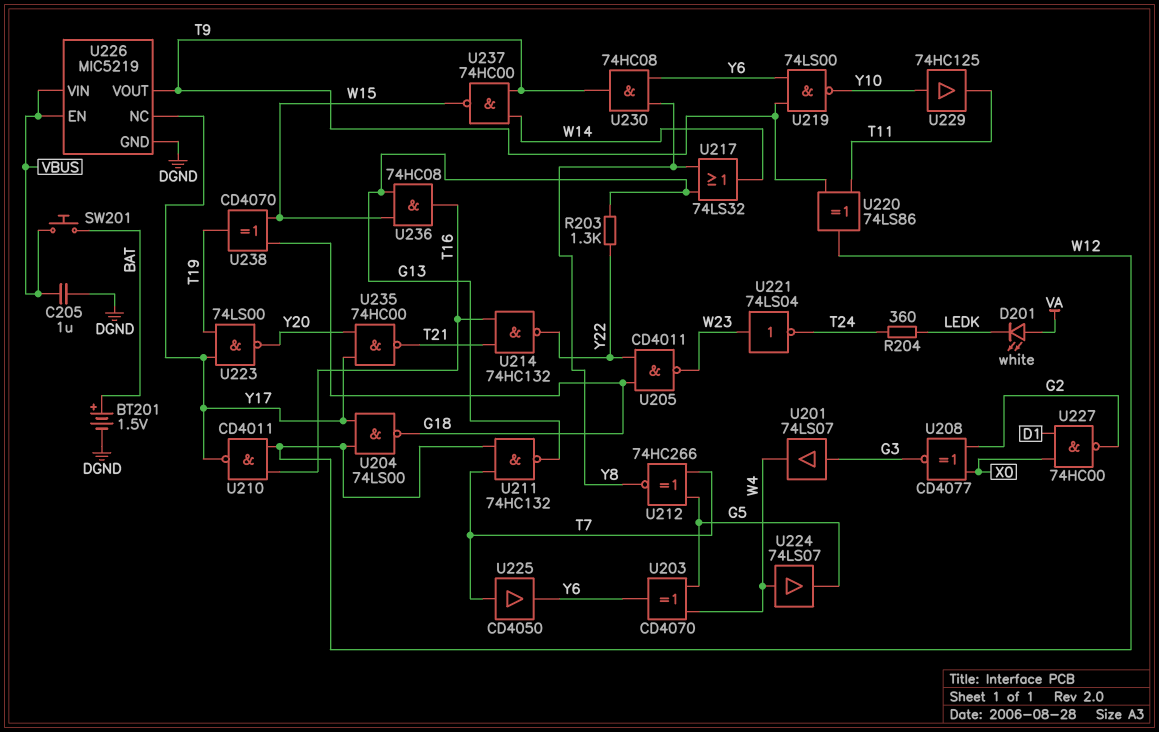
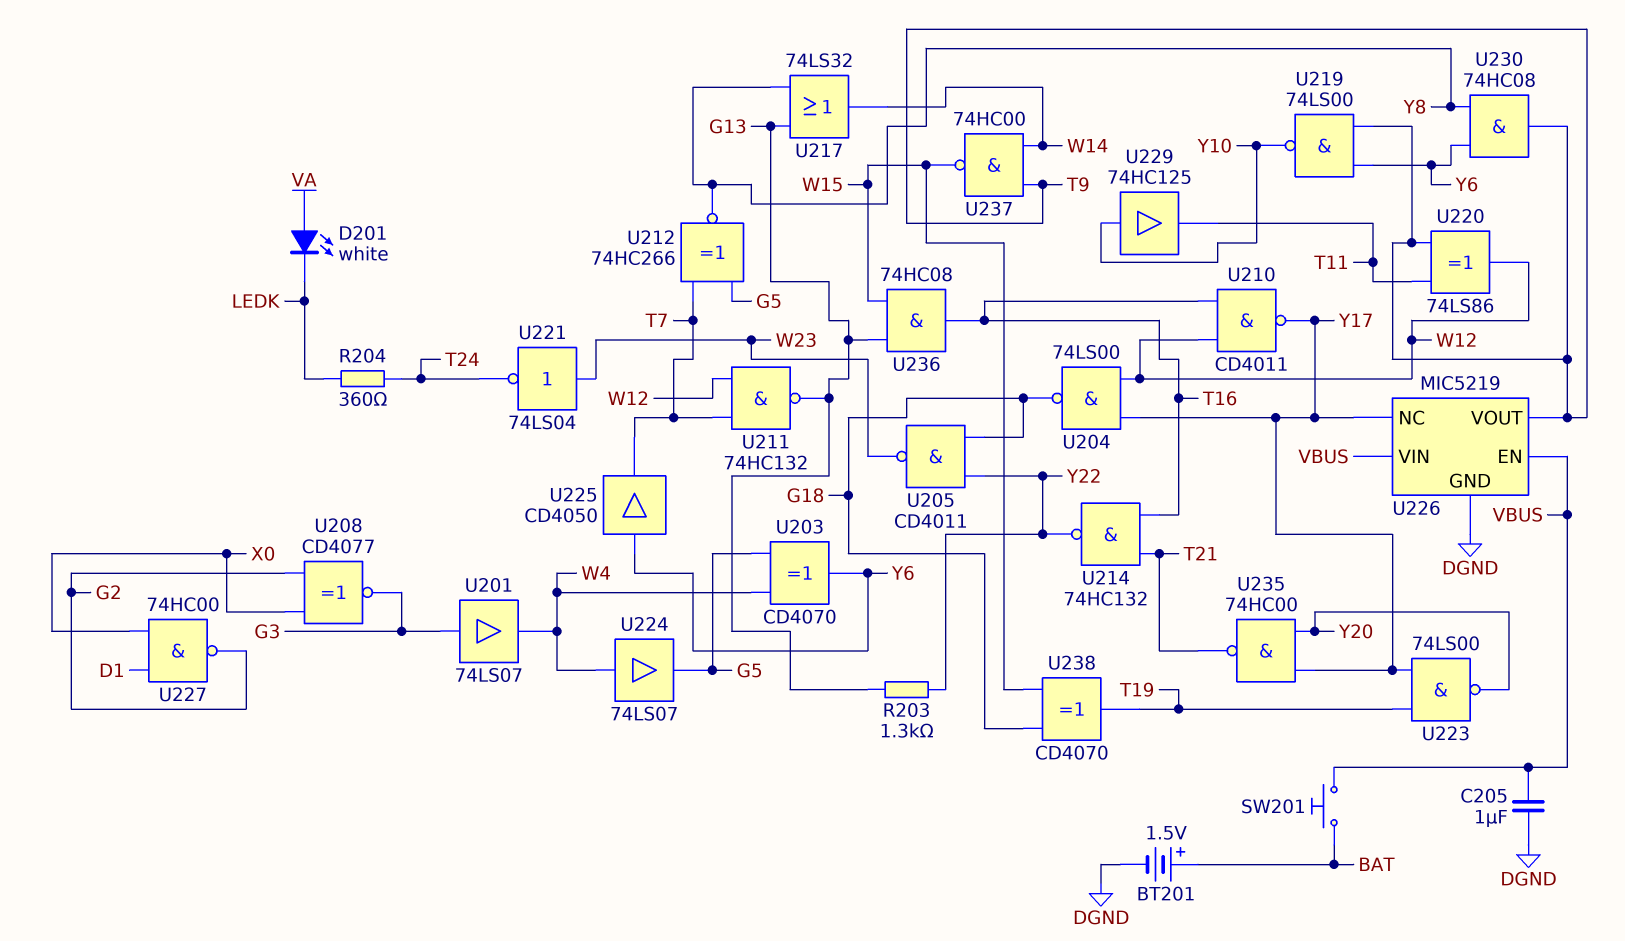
U225: buffer CD4050 (in T7, out Y6) -> buffer CD4050 (in Y6, out T7)

